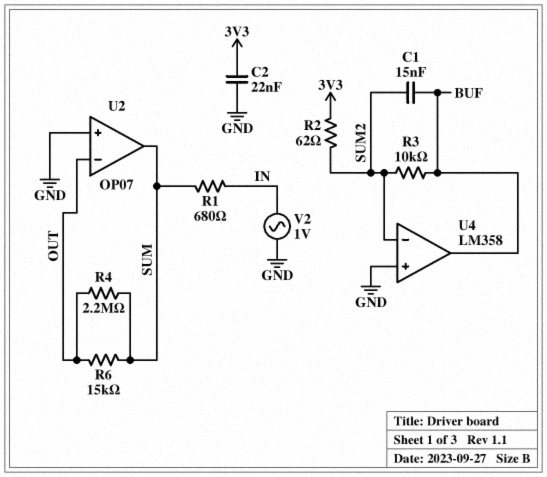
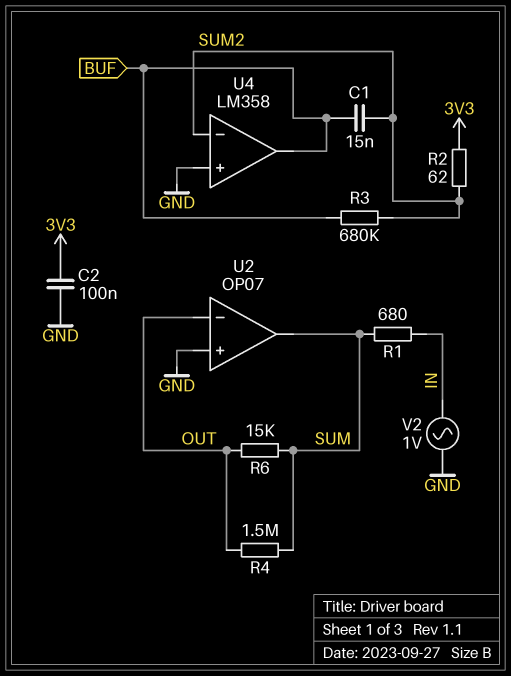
C2: 22nF (3V3, GND) -> 100nF (3V3, GND)
R3: 10k (BUF, SUM2) -> 680k (BUF, SUM2)
R4: 2.2M (OUT, SUM) -> 1.5M (OUT, SUM)

